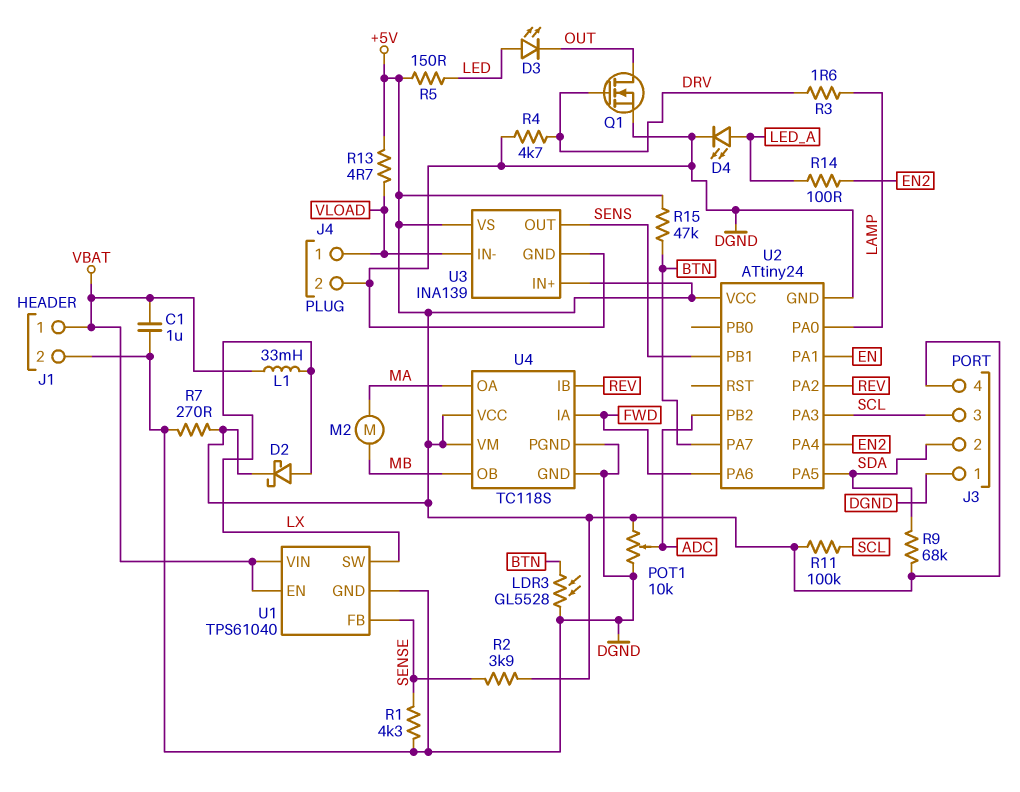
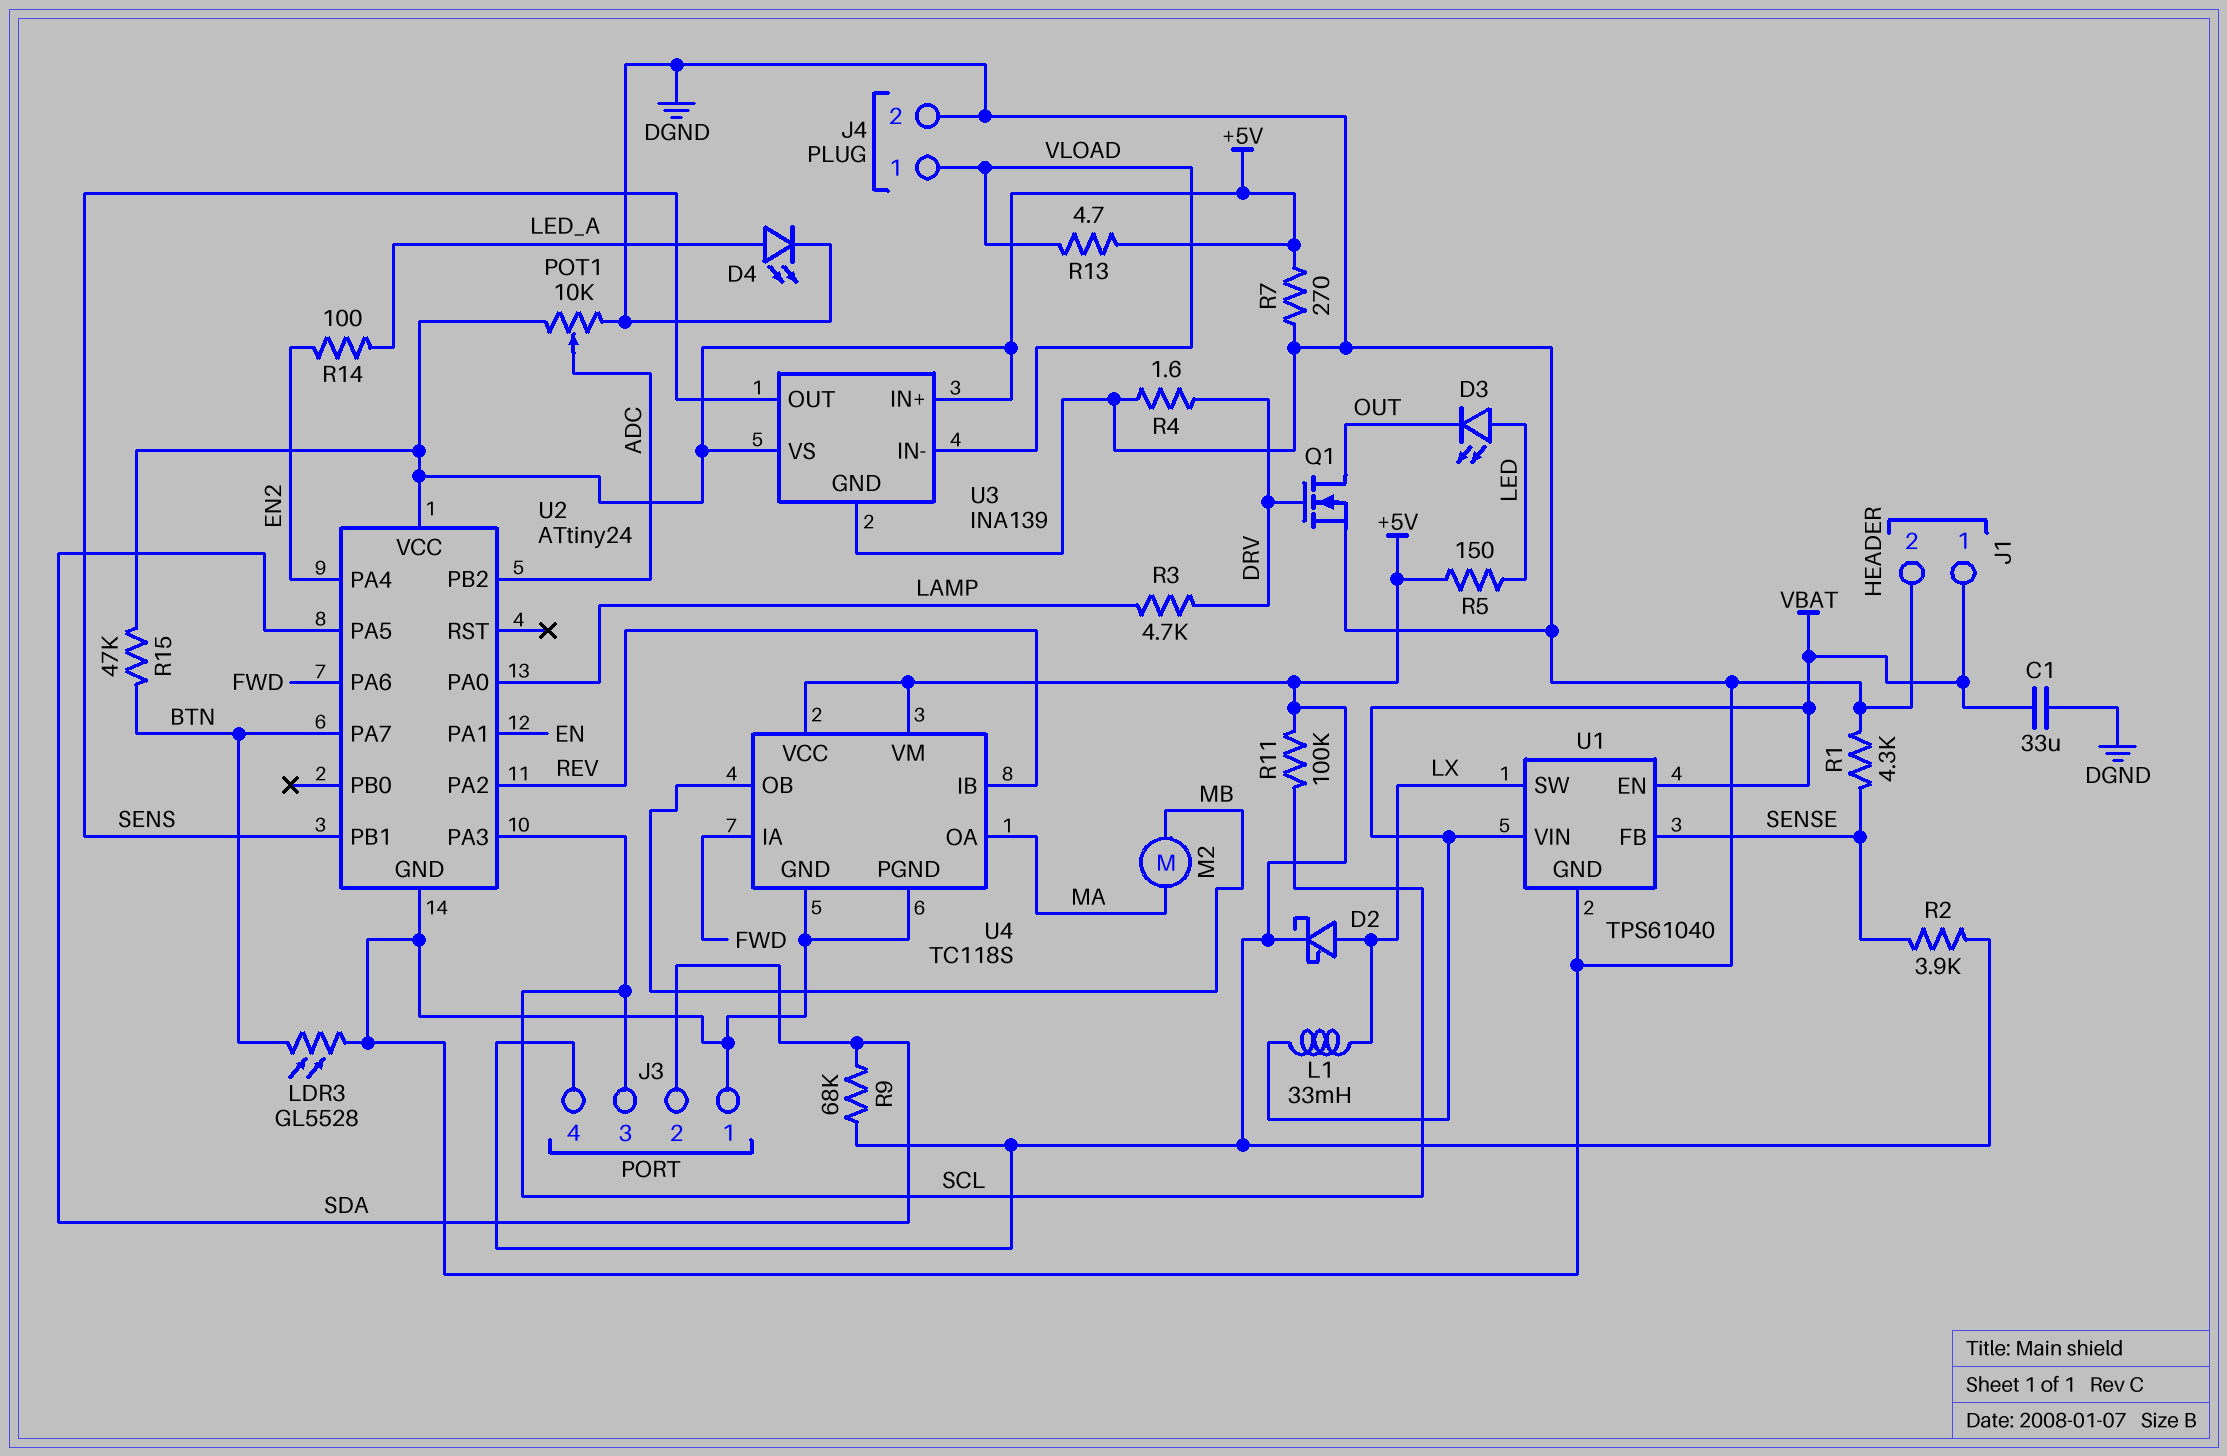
C1: 1uF (DGND, VBAT) -> 33uF (DGND, VBAT)
R3: 1.6 (DRV, LAMP) -> 4.7k (DRV, LAMP)
R4: 4.7k (DGND, DRV) -> 1.6 (DGND, DRV)

